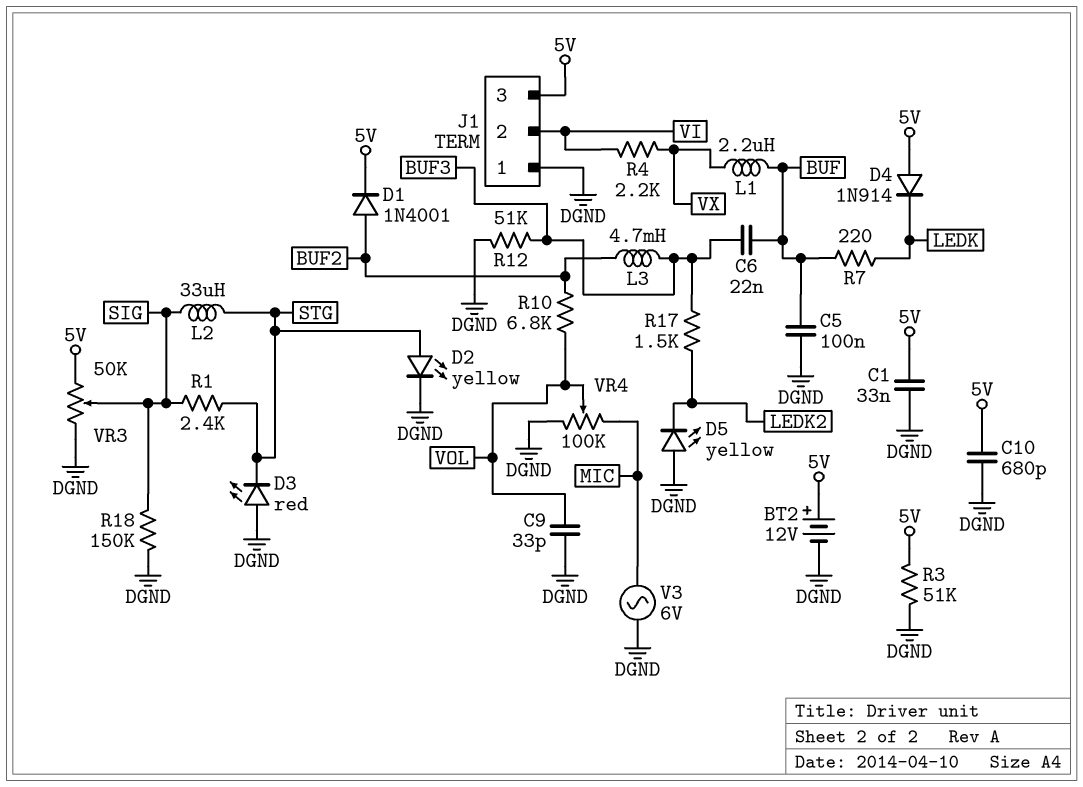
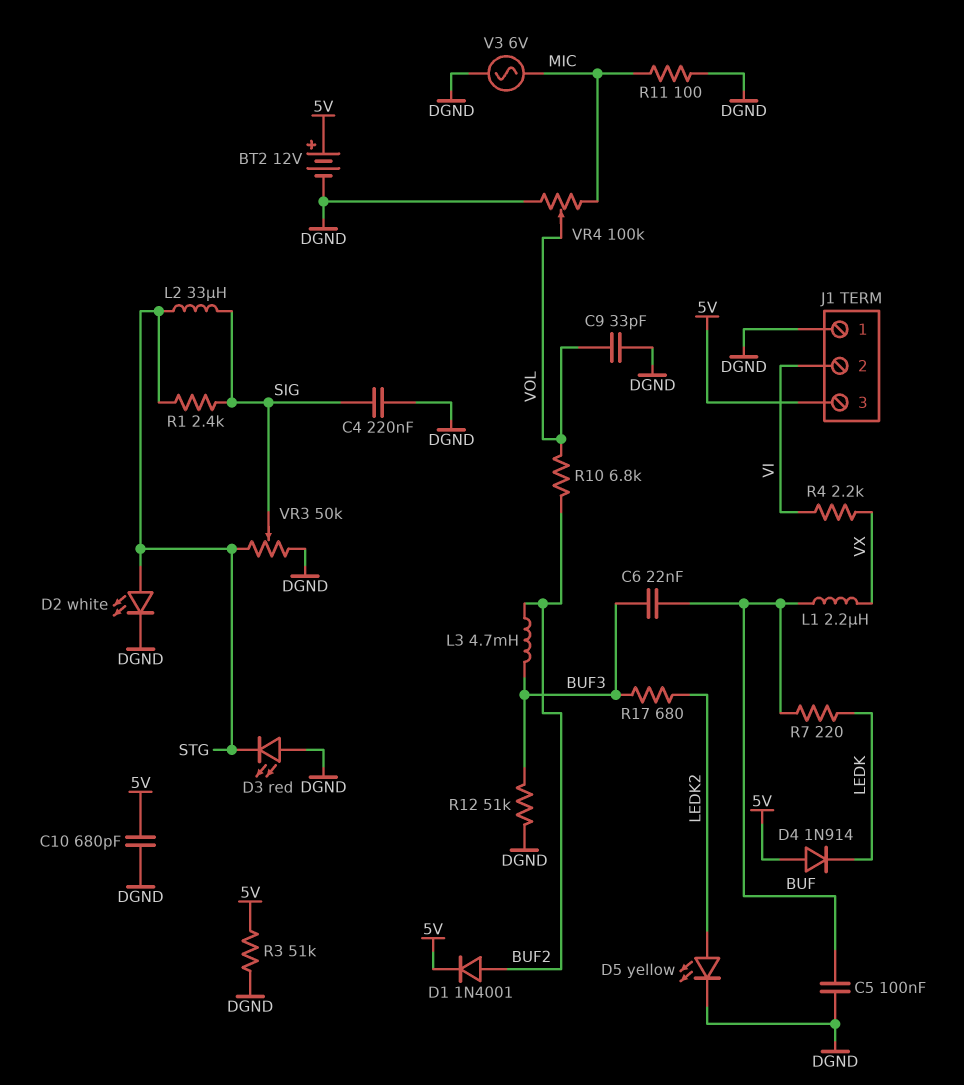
C1: 33nF (5V, DGND) -> none
C4: none -> 220nF (DGND, SIG)
D2: LED yellow (A STG, K DGND) -> LED white (A STG, K DGND)
D5: LED yellow (A DGND, K LEDK2) -> LED yellow (A LEDK2, K DGND)
R11: none -> 100 (DGND, MIC)
R17: 1.5k (BUF3, LEDK2) -> 680 (BUF3, LEDK2)
R18: 150k (DGND, SIG) -> none
VR3: 50k (5V, DGND, wiper SIG) -> 50k (DGND, STG, wiper SIG)

